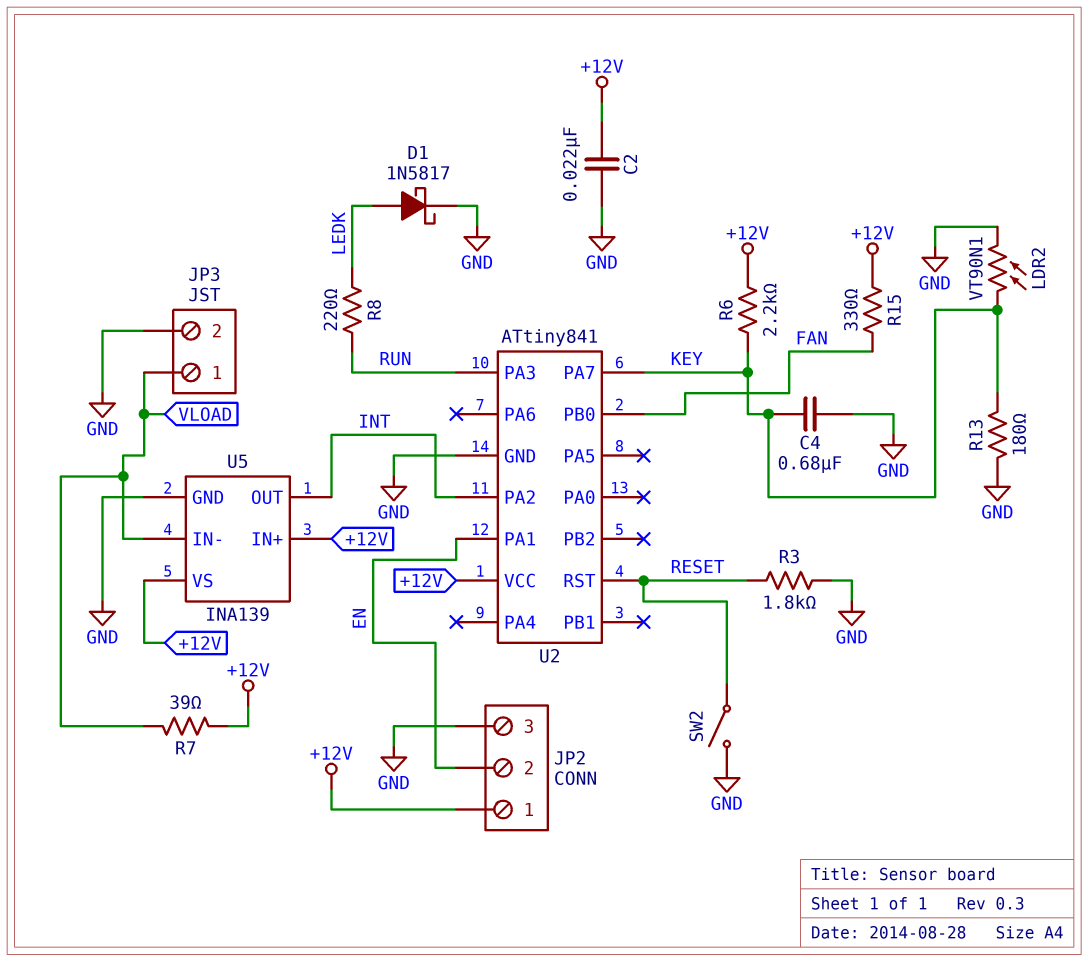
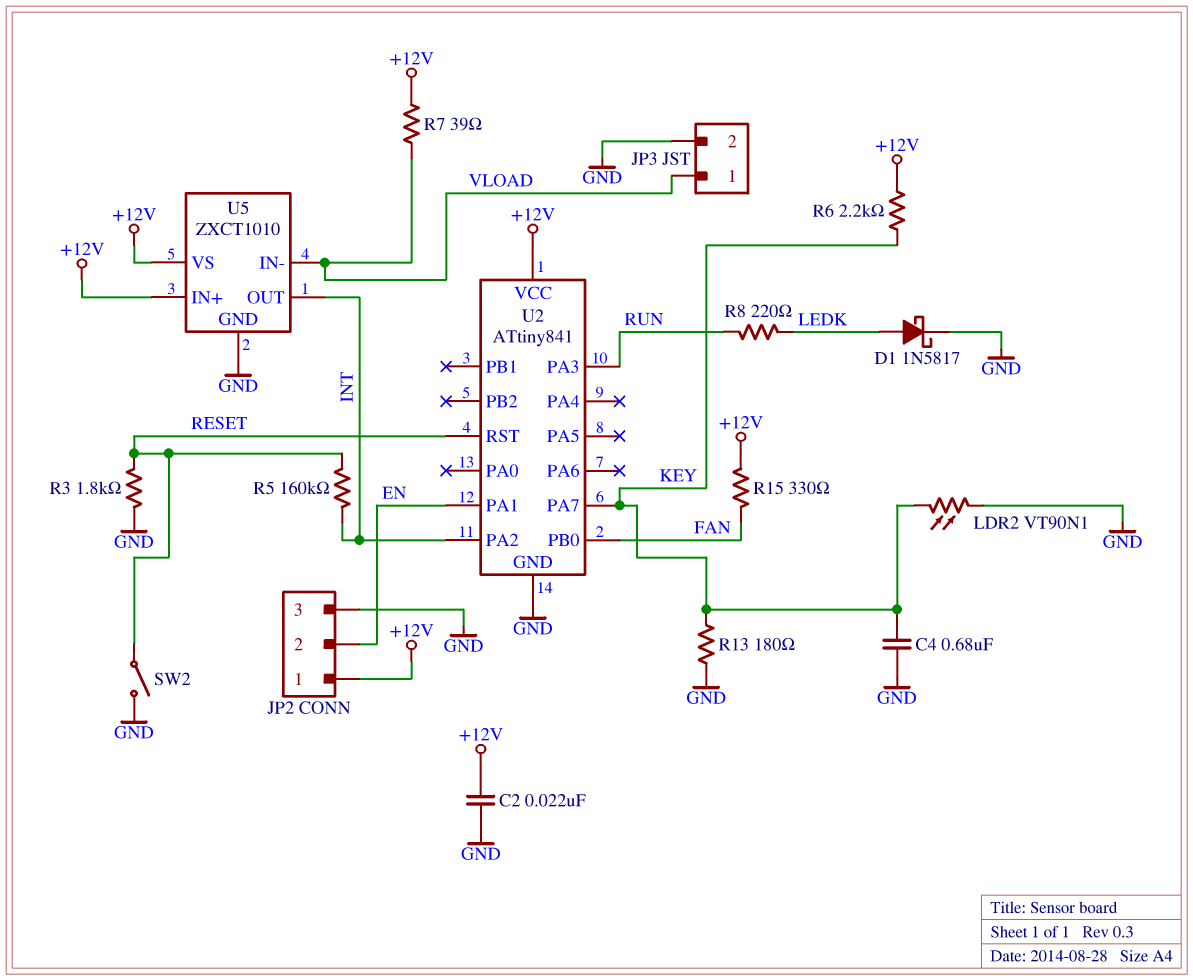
R5: none -> 160k (INT, RESET)
U5: INA139 -> ZXCT1010

